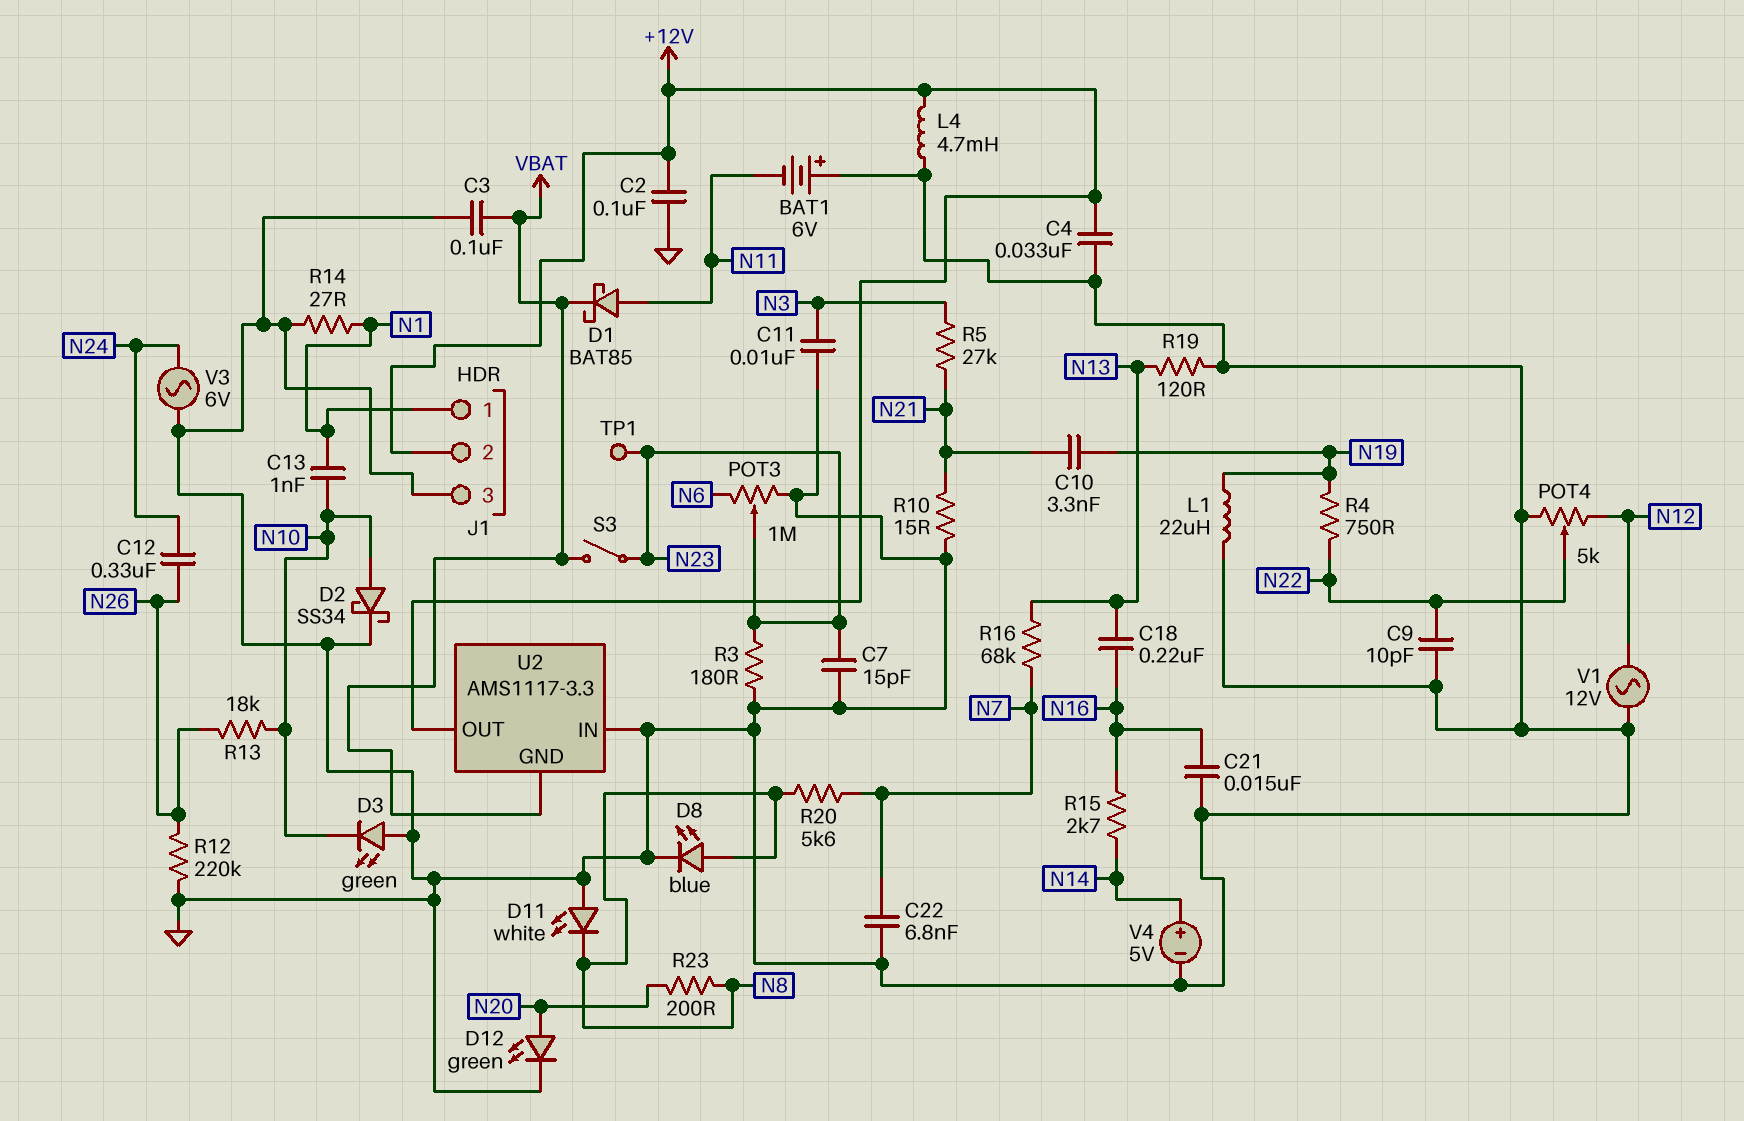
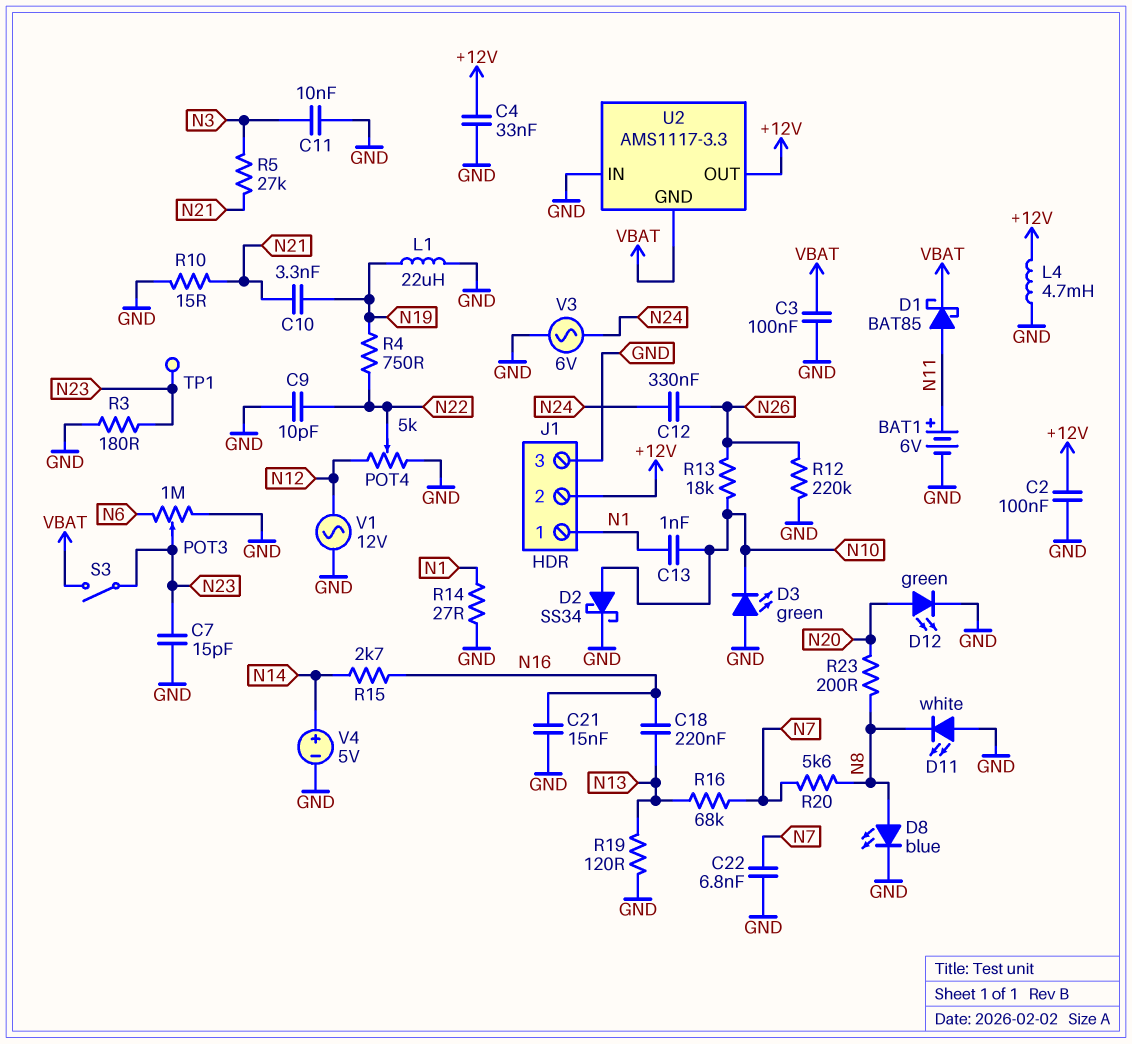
BAT1: 6V (plus GND, minus N11) -> 6V (plus N11, minus GND)

